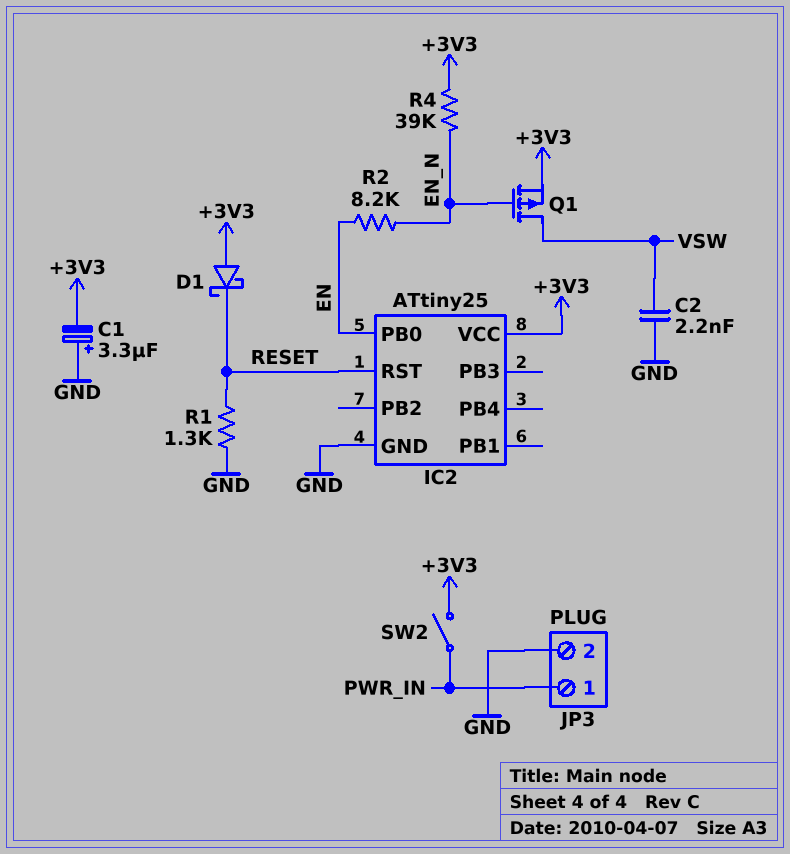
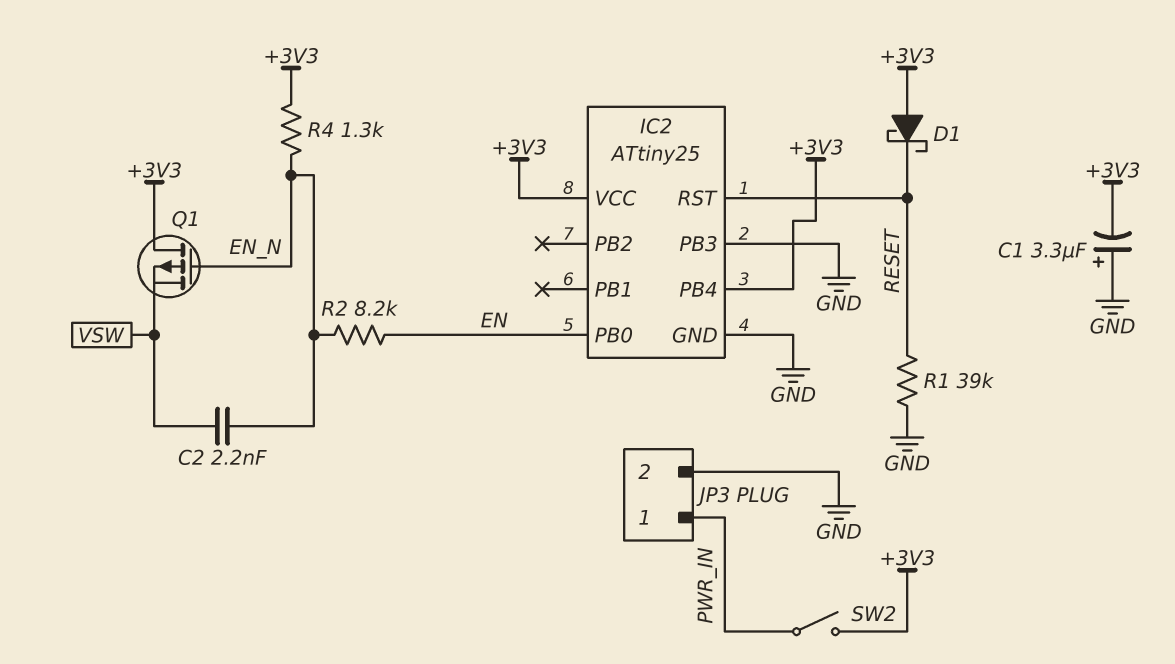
C2: 2.2nF (GND, VSW) -> 2.2nF (EN_N, VSW)
IC2 pin PB3: none -> GND
IC2 pin PB4: none -> +3V3
Q1: PMOS (G EN_N, D VSW, S +3V3) -> PMOS (G EN_N, D +3V3, S VSW)
R1: 1.3k (GND, RESET) -> 39k (GND, RESET)
R4: 39k (+3V3, EN_N) -> 1.3k (+3V3, EN_N)

